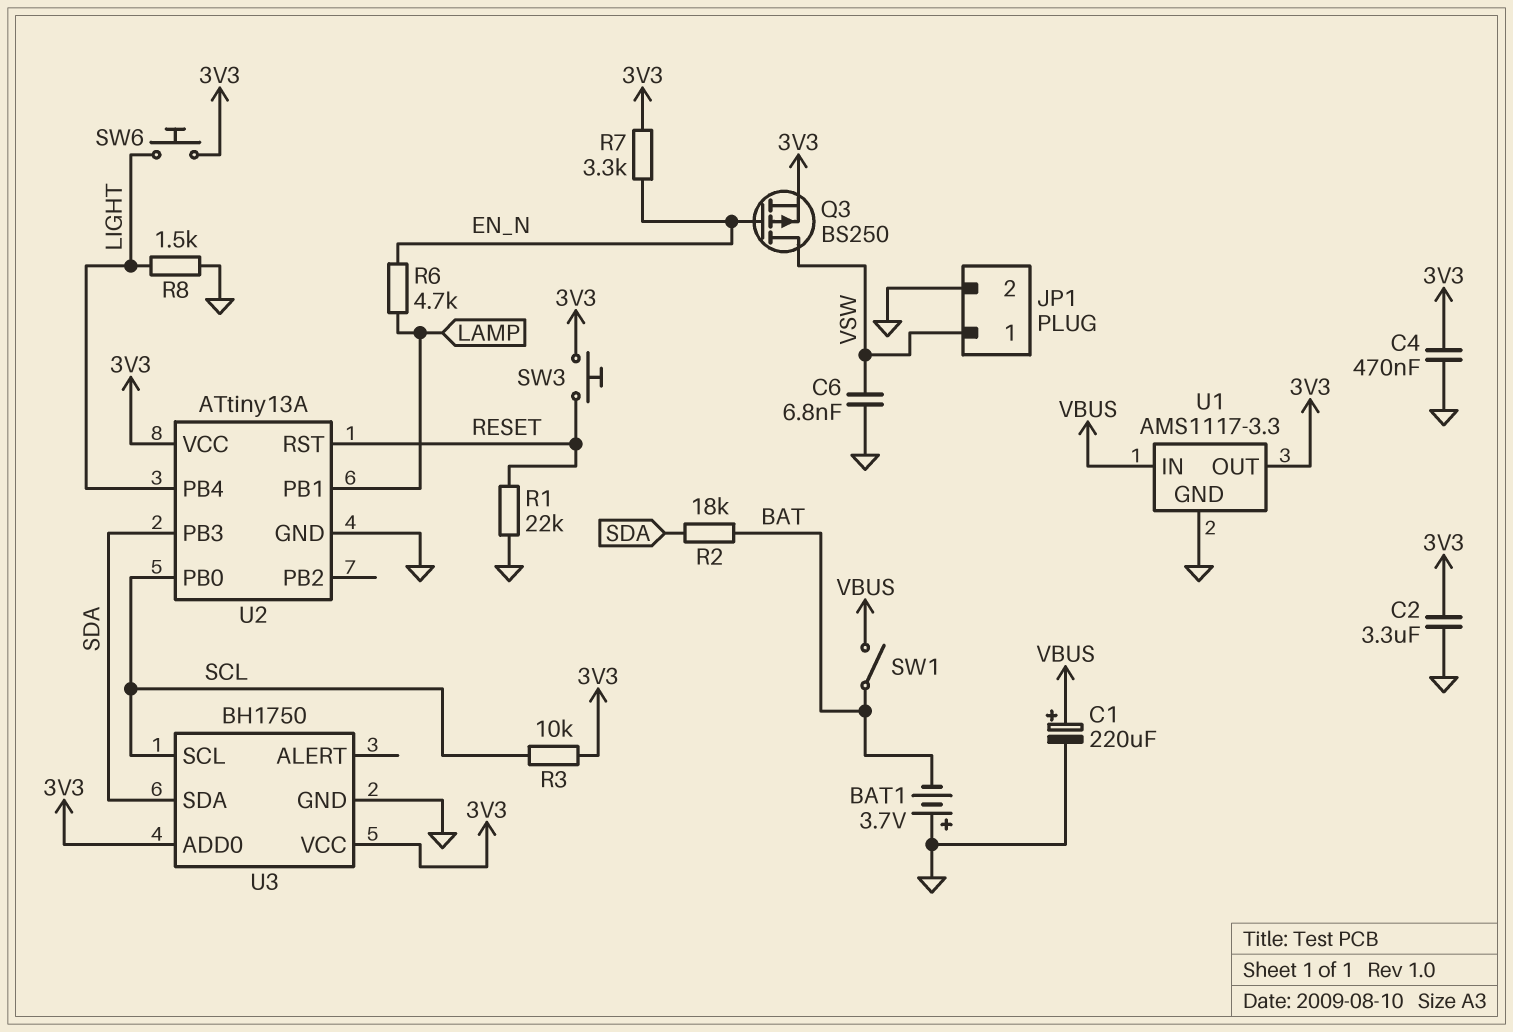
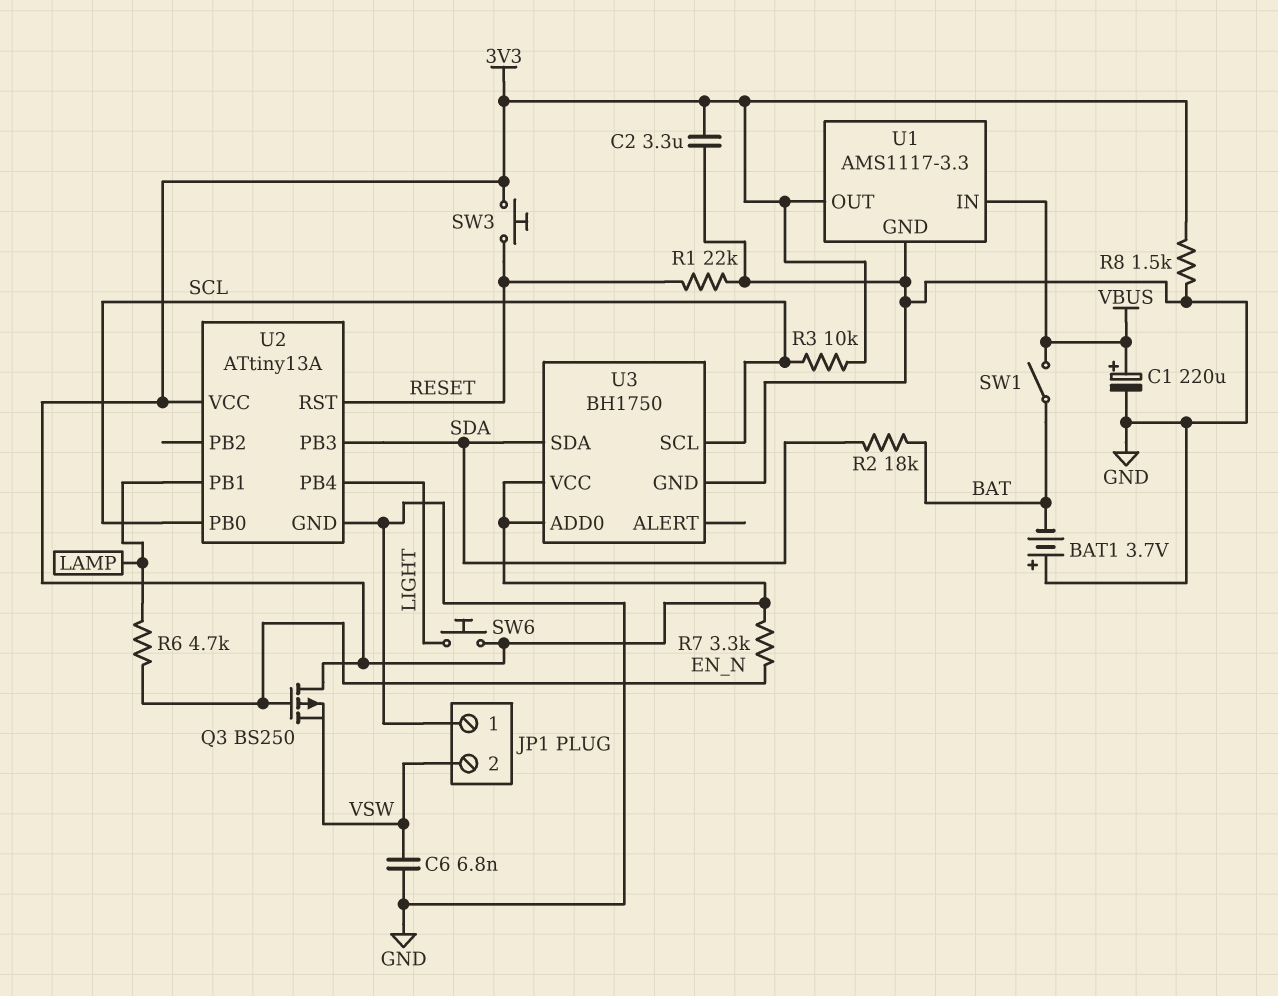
C4: 470nF (3V3, GND) -> none
JP1 pin 1: VSW -> GND
JP1 pin 2: GND -> VSW
Q3: PMOS BS250 (G EN_N, D VSW, S 3V3) -> PMOS BS250 (G EN_N, D 3V3, S VSW)
R8: 1.5k (GND, LIGHT) -> 1.5k (3V3, GND)

